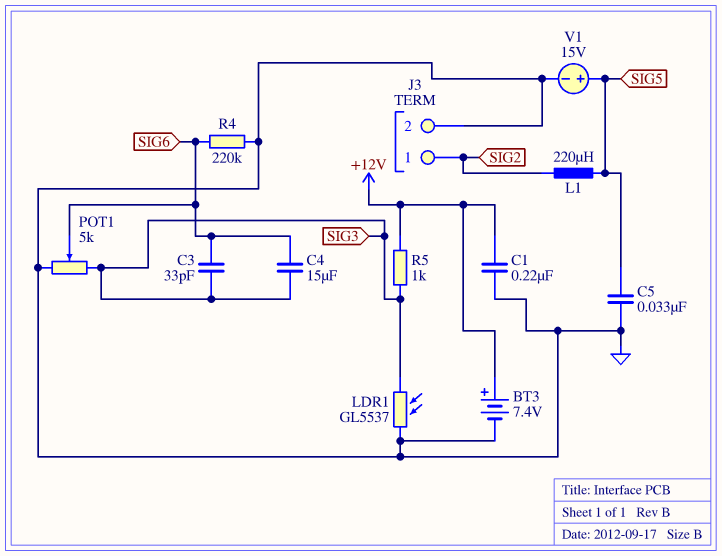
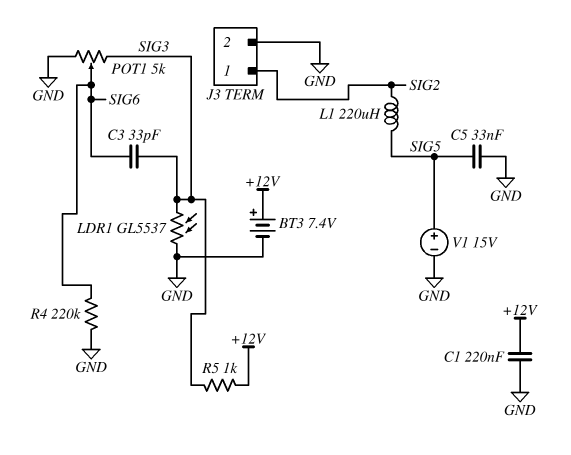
C4: 15uF (SIG3, SIG6) -> none

